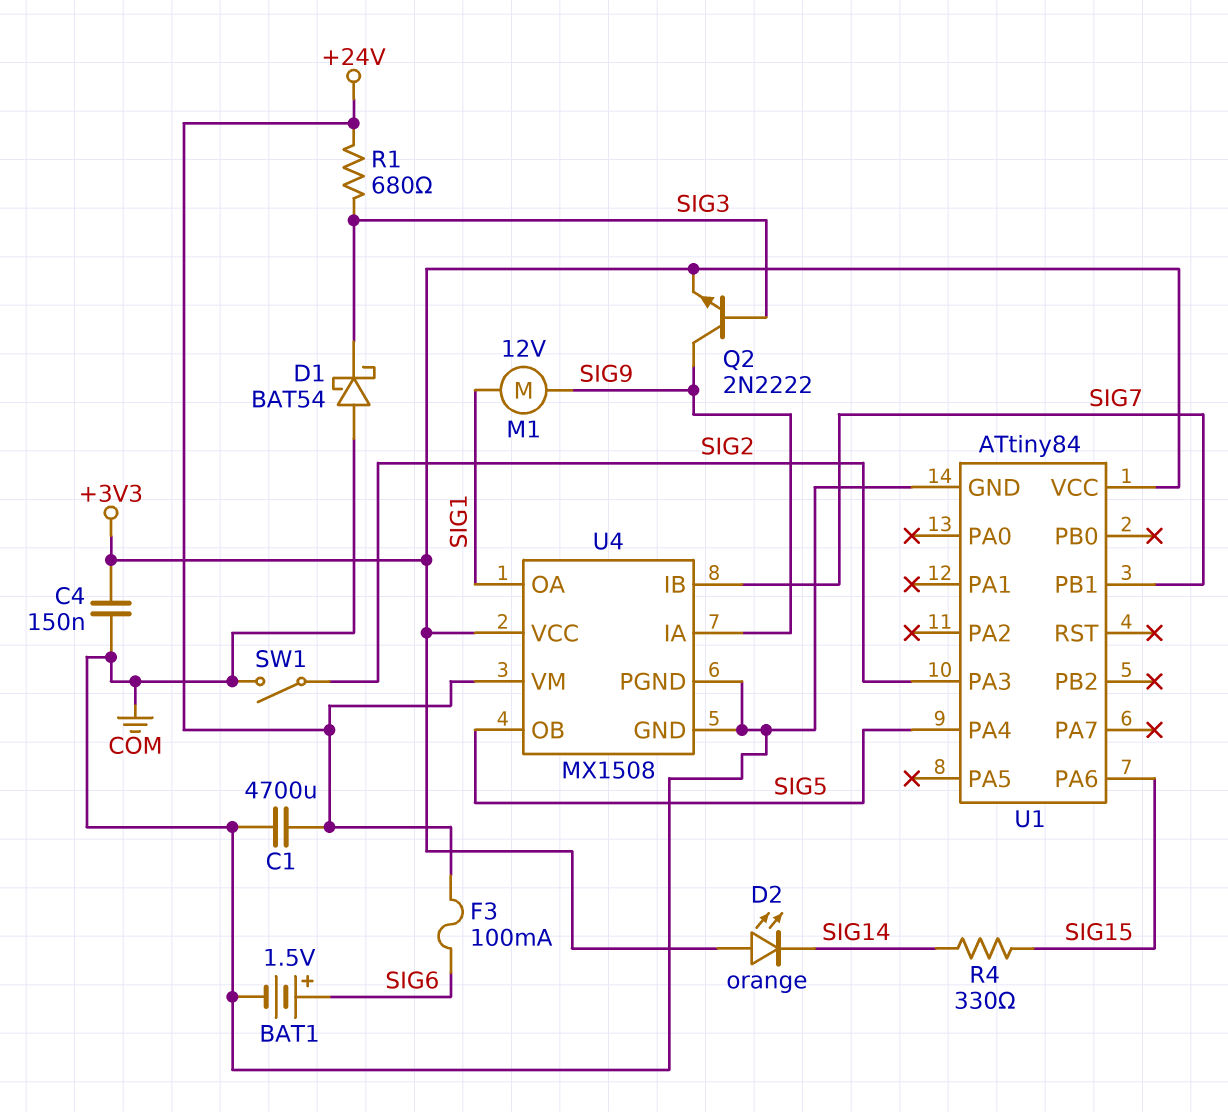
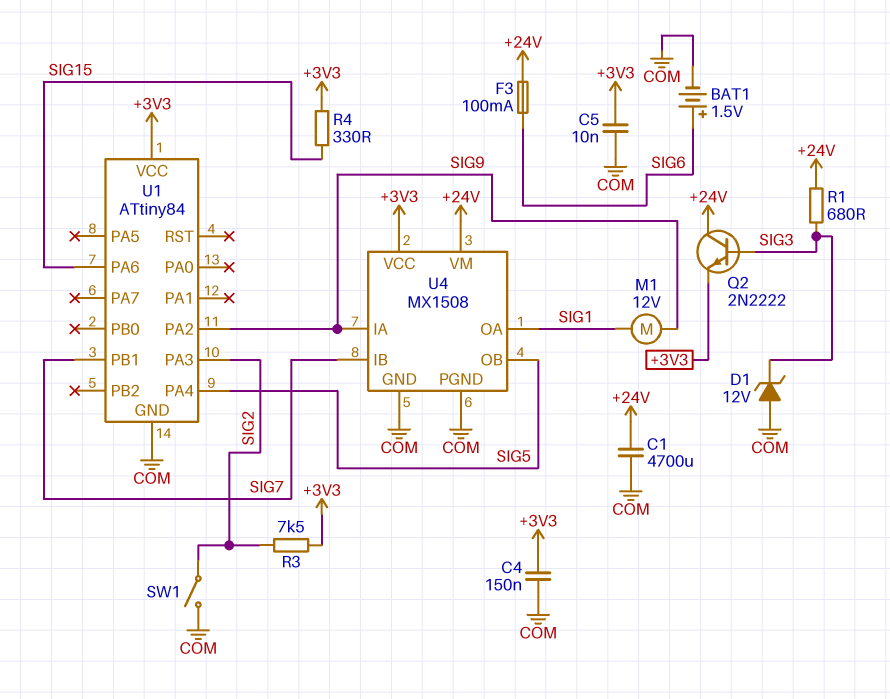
C5: none -> 10nF (+3V3, COM)
D1: schottky BAT54 (A COM, K SIG3) -> zener 12V (A COM, K SIG3)
D2: LED orange (A +3V3, K SIG14) -> none
Q2: NPN 2N2222 (B SIG3, C SIG9, E +3V3) -> NPN 2N2222 (B SIG3, C +24V, E +3V3)
R3: none -> 7.5k (+3V3, SIG2)
R4: 330 (SIG14, SIG15) -> 330 (+3V3, SIG15)
U1 pin PA2: none -> SIG9

